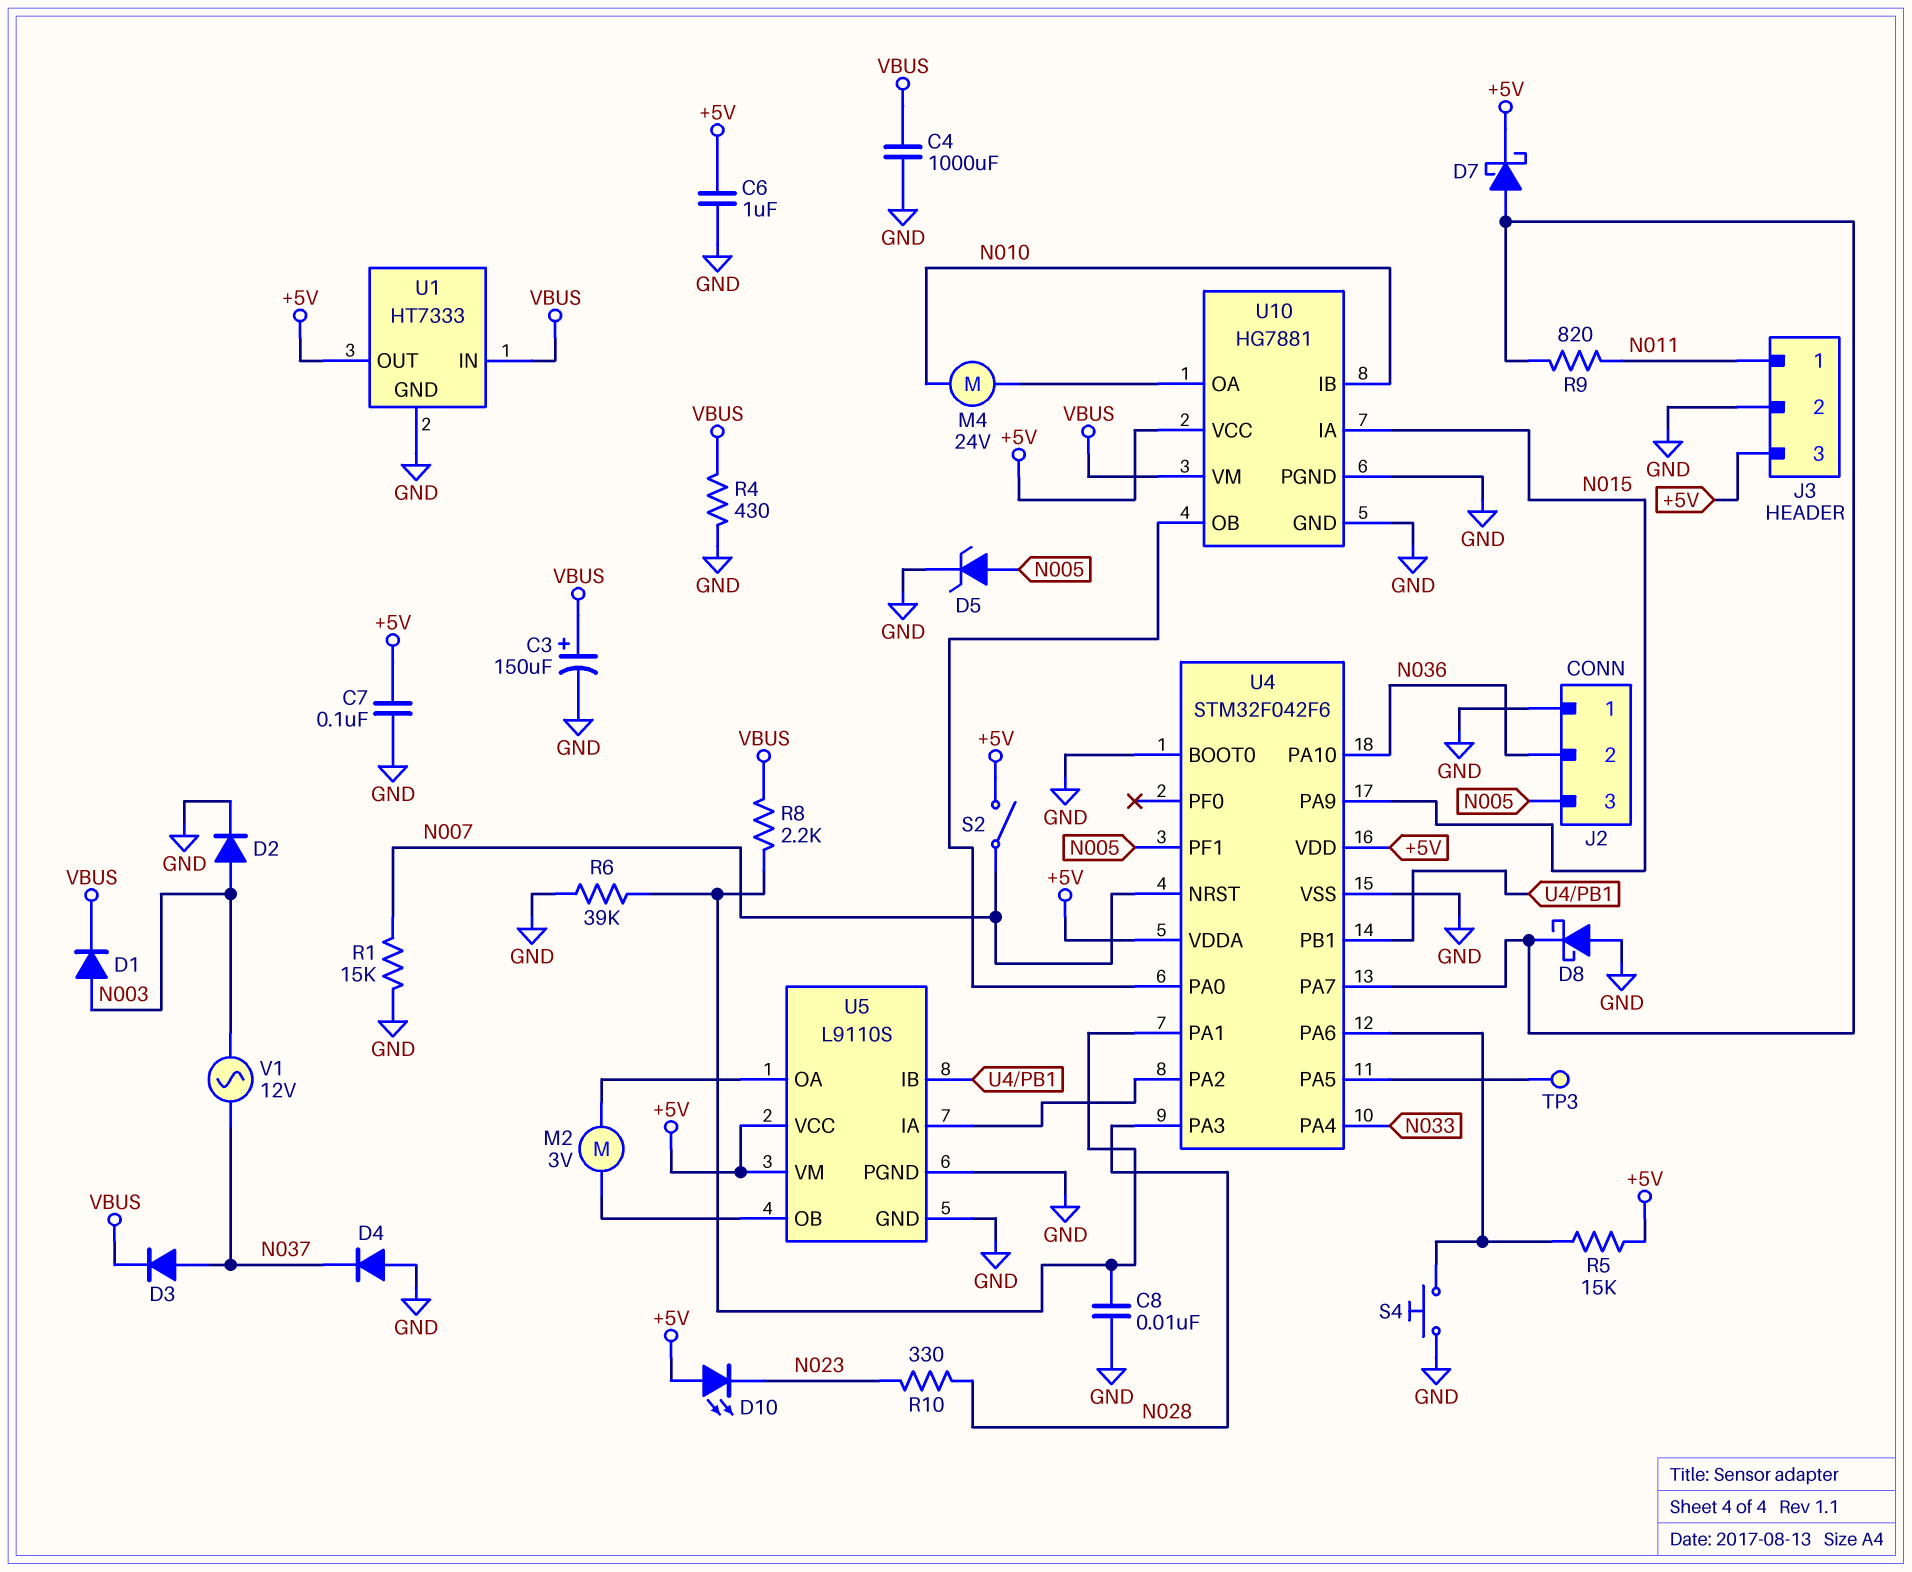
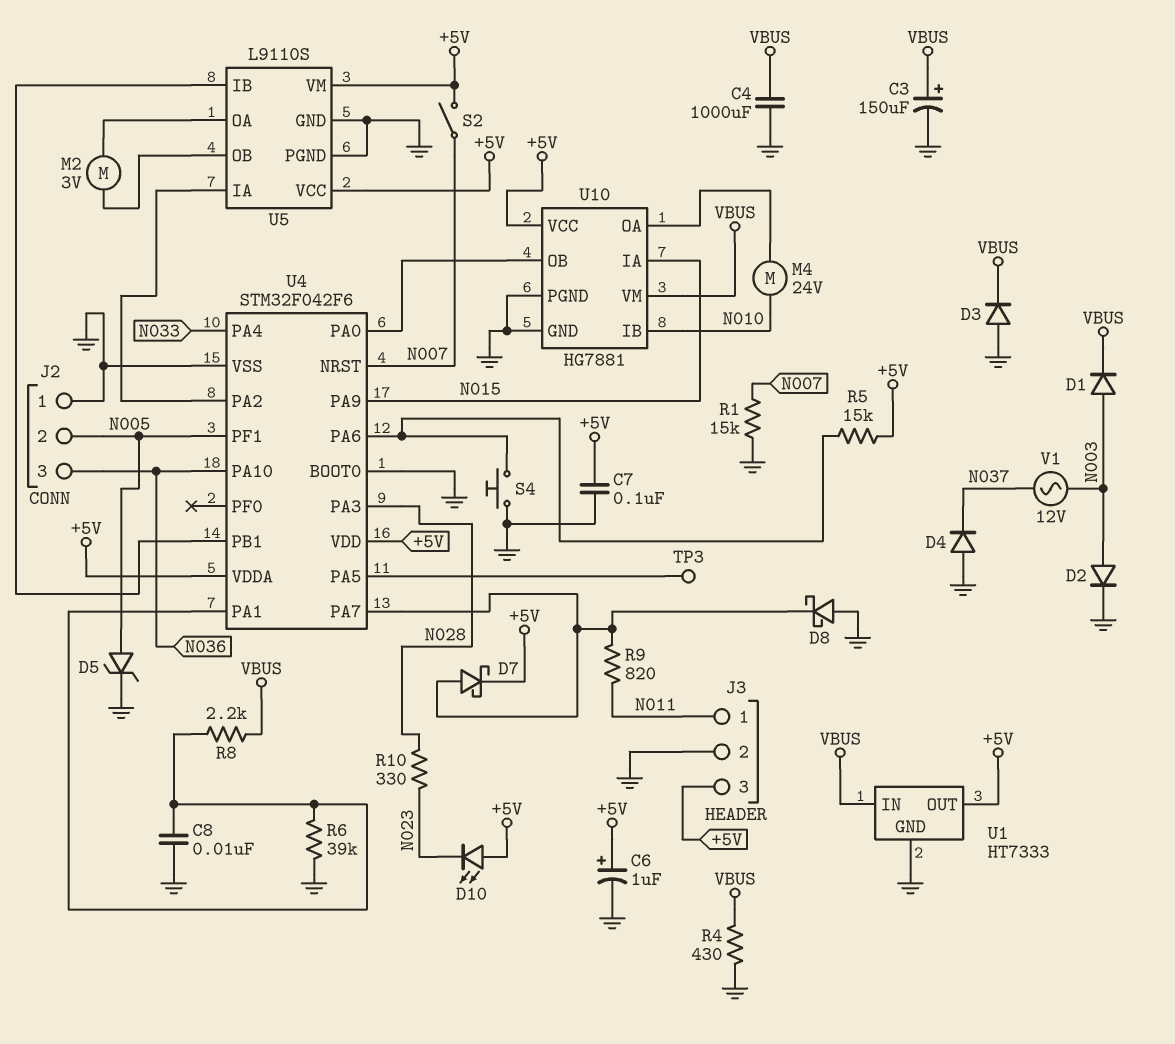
C6: 1uF (+5V, GND) -> 1uF (plus +5V, minus GND)
D3: diode (A N037, K VBUS) -> diode (A GND, K VBUS)
J2 pin 2: N036 -> N005
J2 pin 3: N005 -> N036

